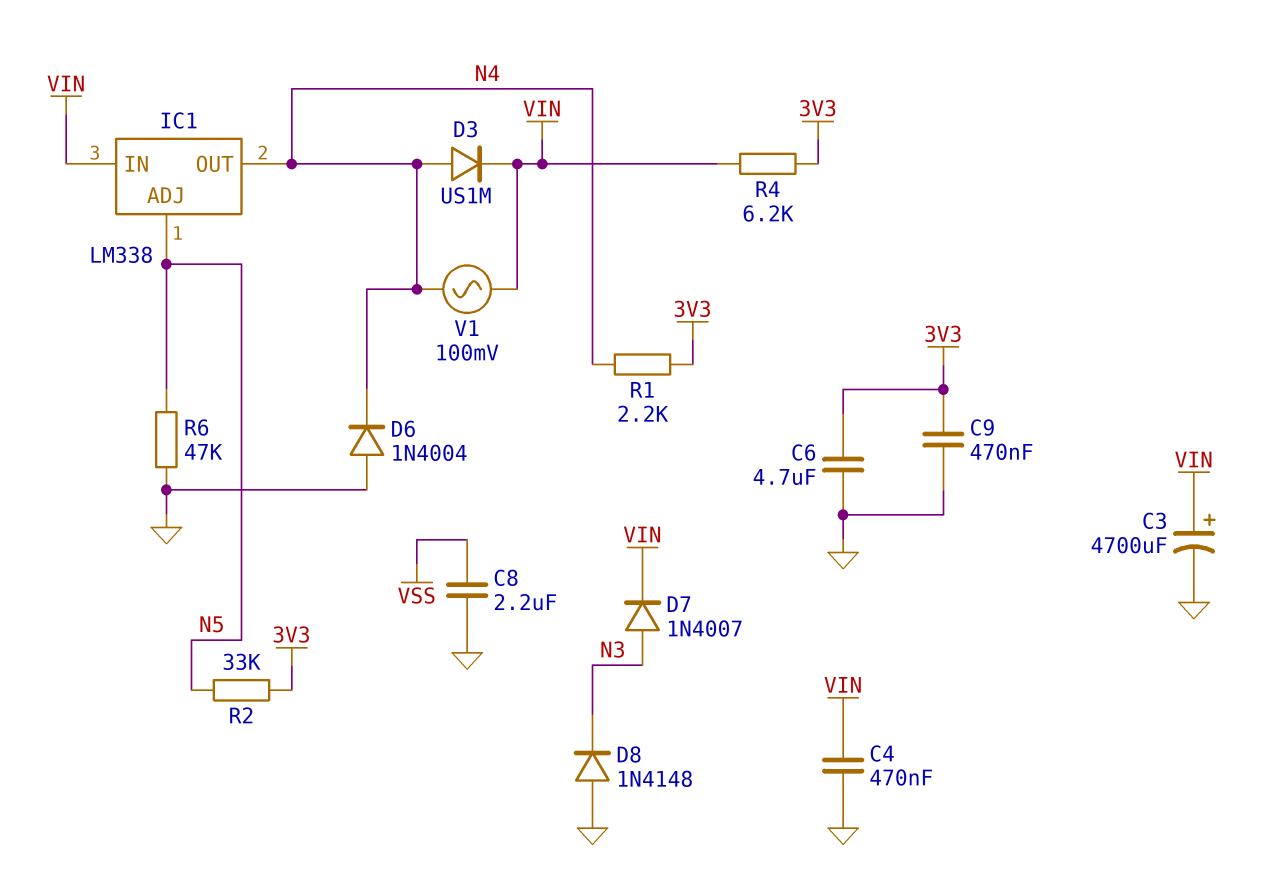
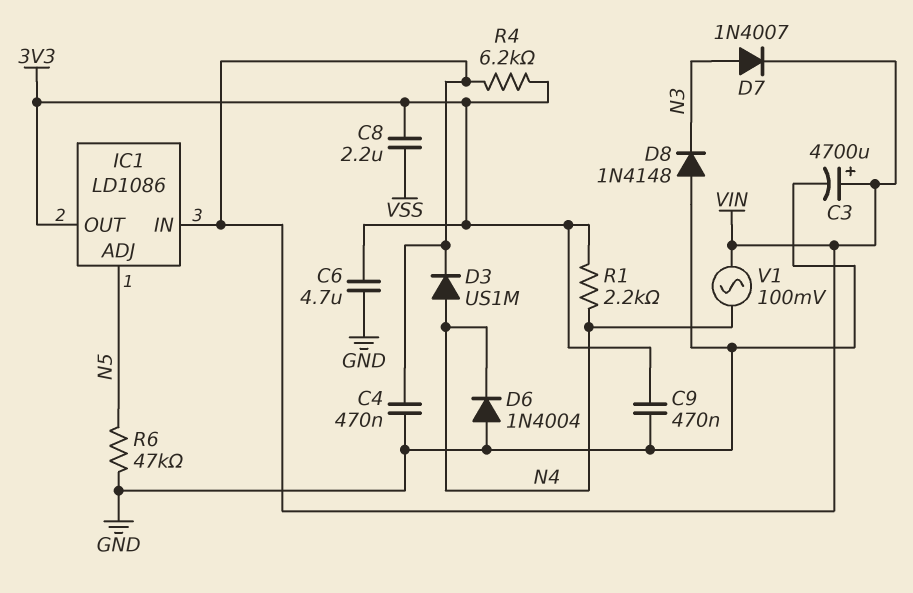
C8: 2.2uF (GND, VSS) -> 2.2uF (3V3, VSS)
IC1: LM338 -> LD1086
IC1 pin OUT: N4 -> 3V3
R2: 33k (3V3, N5) -> none

